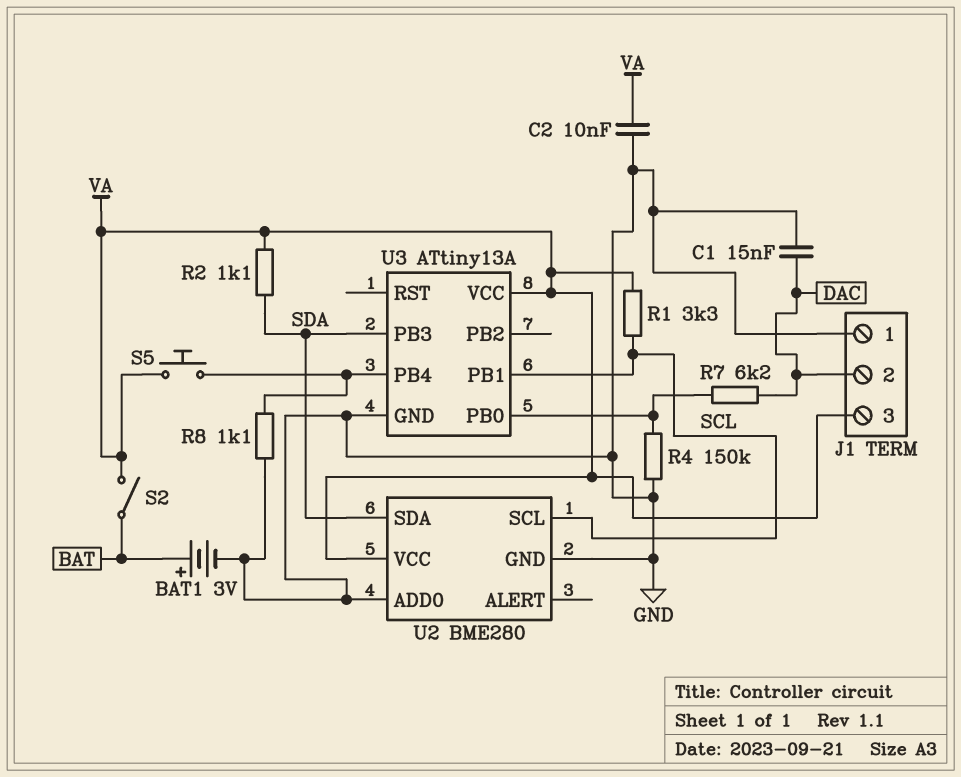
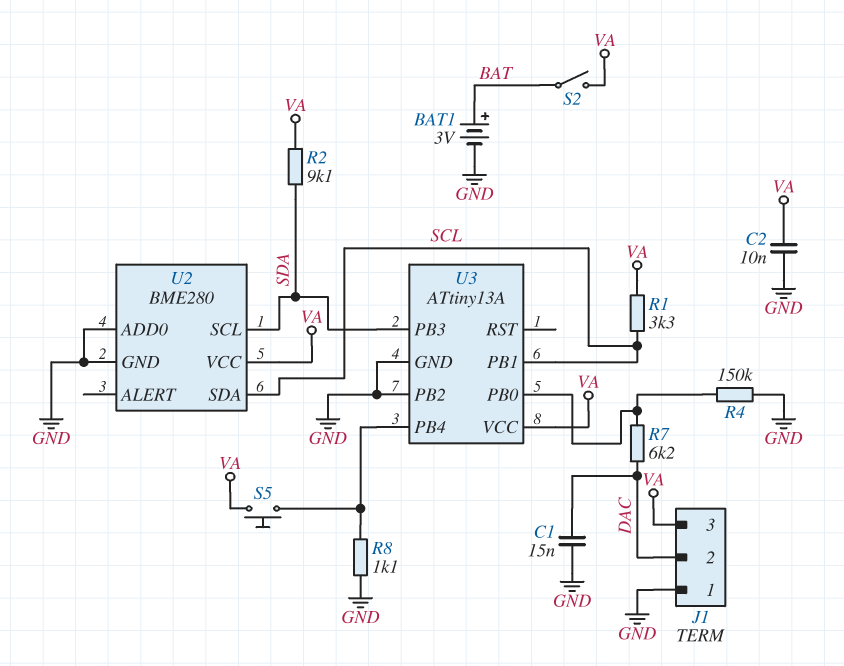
R2: 1.1k (SDA, VA) -> 9.1k (SDA, VA)
U2 pin SCL: SCL -> SDA
U2 pin SDA: SDA -> SCL
U3 pin PB2: none -> GND

